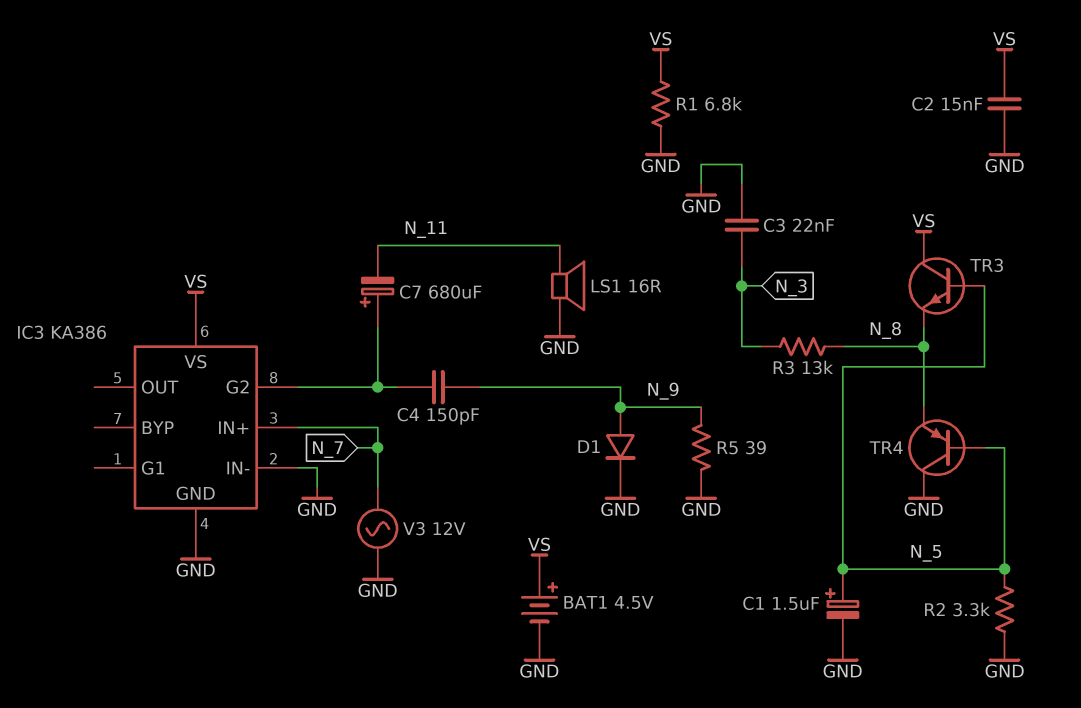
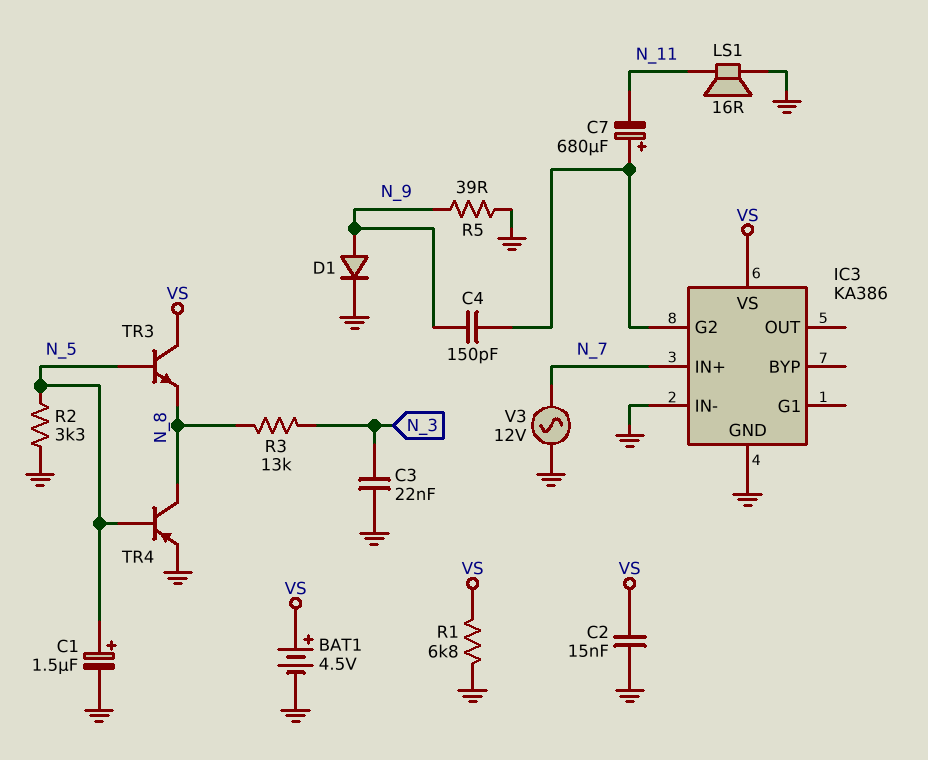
TR4: PNP (B N_5, C GND, E N_8) -> PNP (B N_5, C N_8, E GND)

